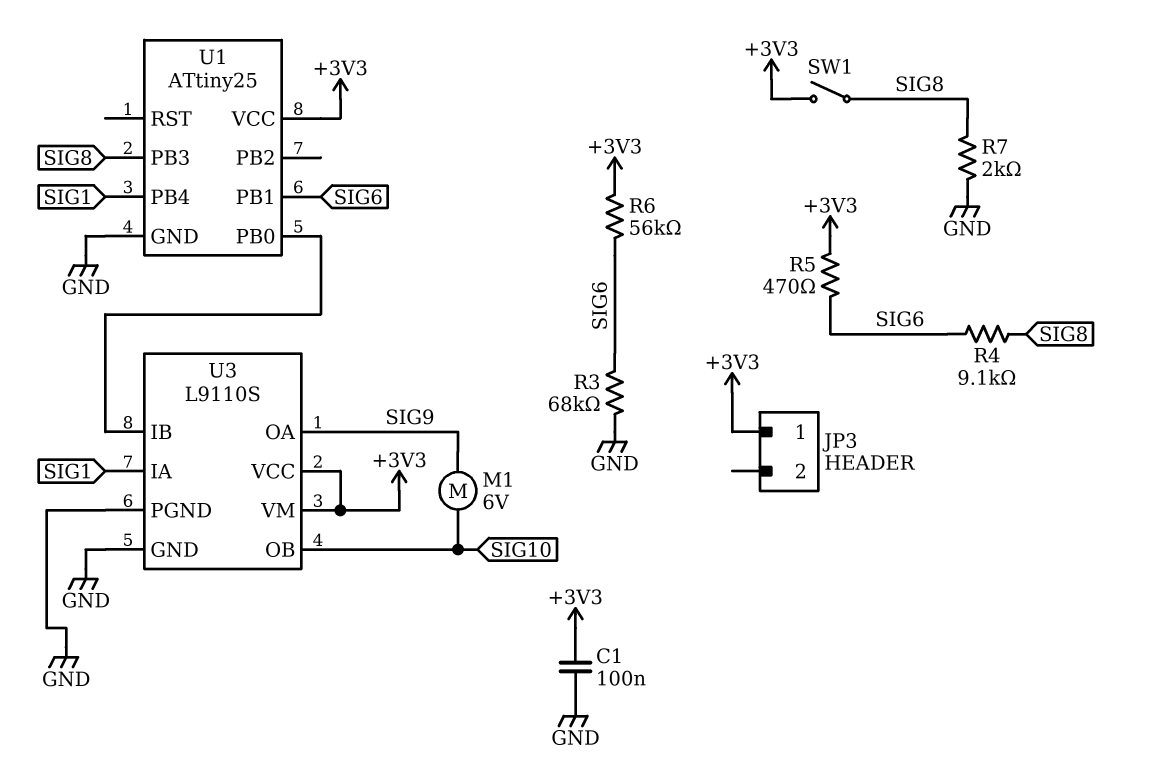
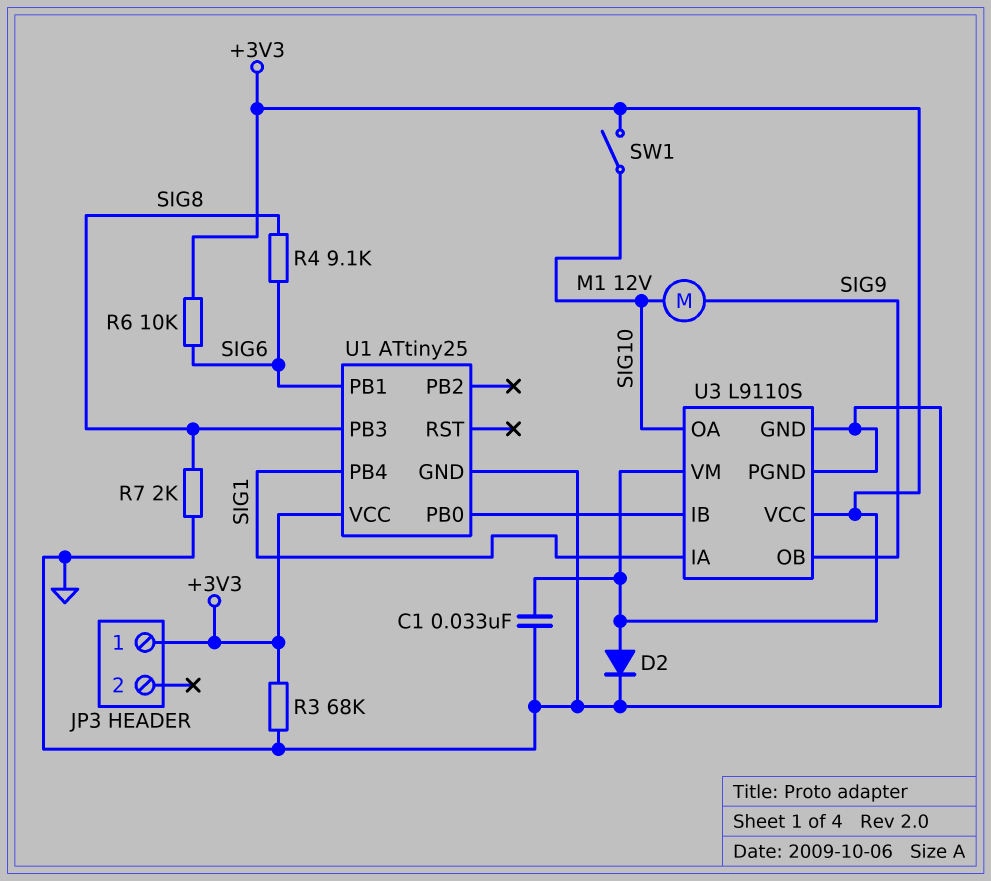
C1: 100nF (+3V3, GND) -> 33nF (+3V3, GND)
D2: none -> diode (A +3V3, K GND)
M1: motor 6V (SIG9, SIG10) -> motor 12V (SIG9, SIG10)
R3: 68k (GND, SIG6) -> 68k (+3V3, GND)
R5: 470 (+3V3, SIG6) -> none
R6: 56k (+3V3, SIG6) -> 10k (+3V3, SIG6)
SW1: switch (+3V3, SIG8) -> switch (+3V3, SIG10)
U3 pin OA: SIG9 -> SIG10
U3 pin OB: SIG10 -> SIG9

